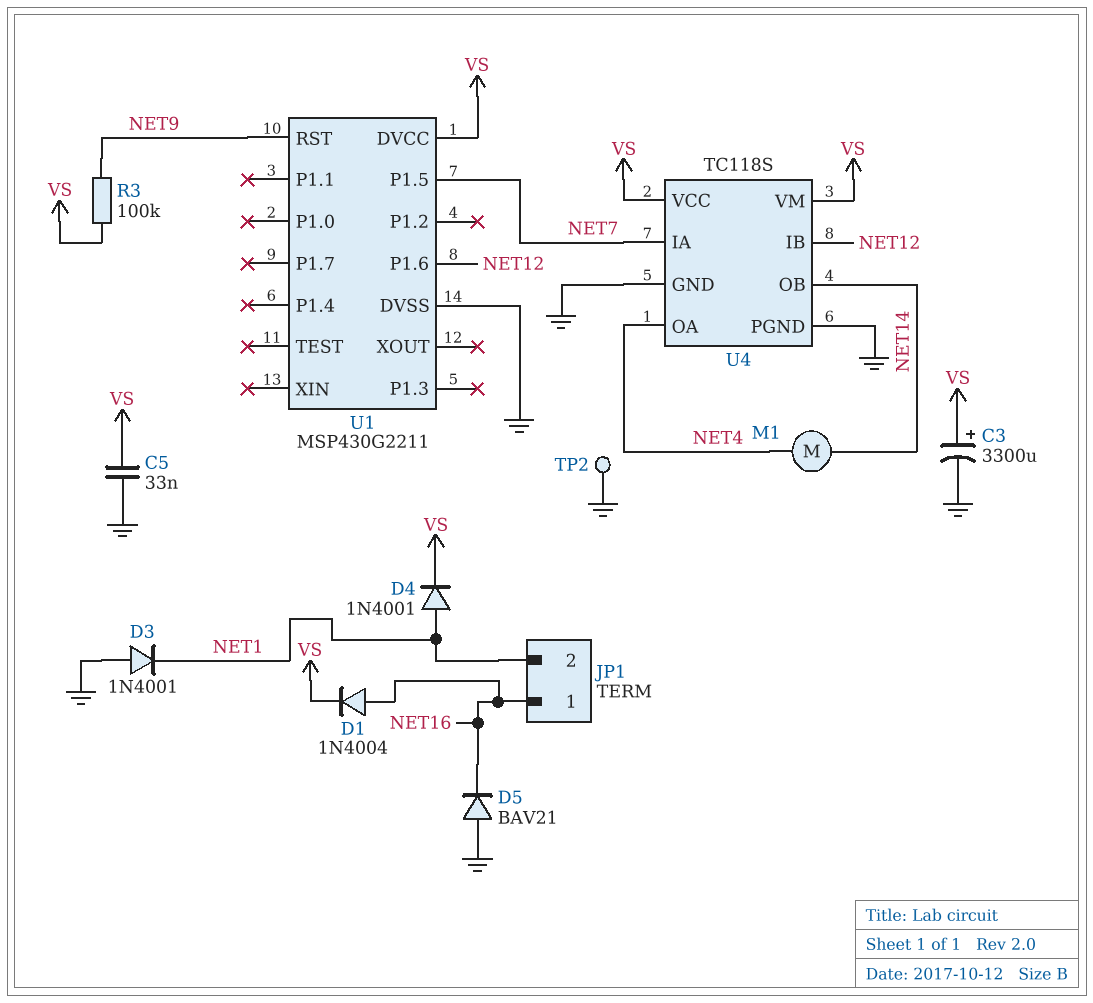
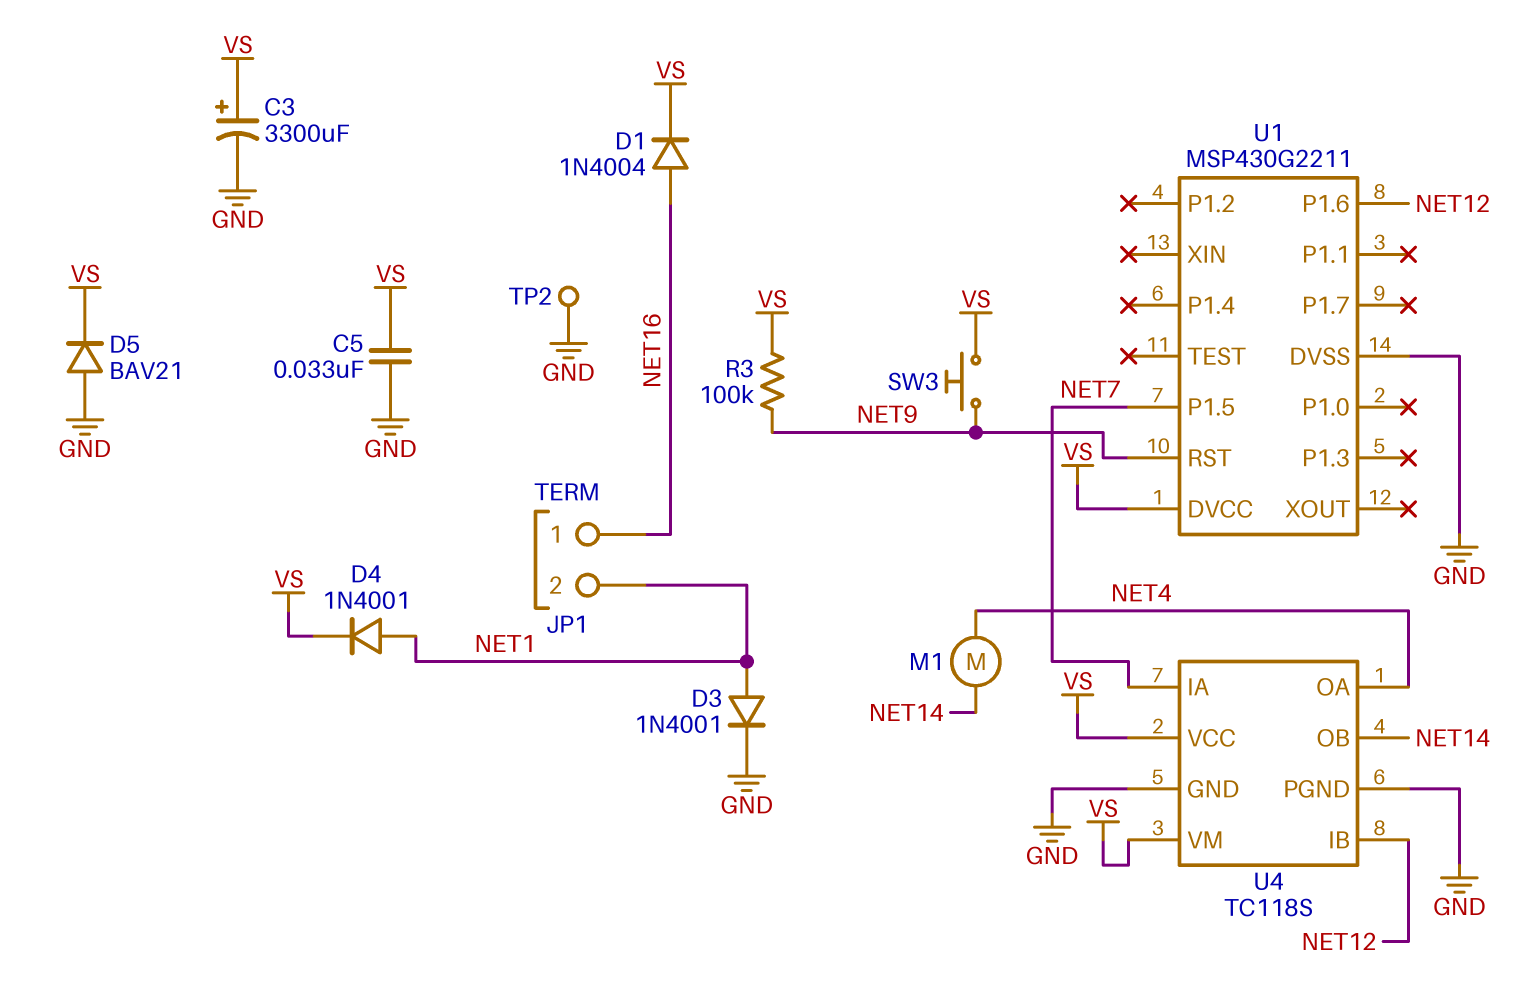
D3: diode 1N4001 (A GND, K NET1) -> diode 1N4001 (A NET1, K GND)
D5: diode BAV21 (A GND, K NET16) -> diode BAV21 (A GND, K VS)
SW3: none -> button (NET9, VS)

